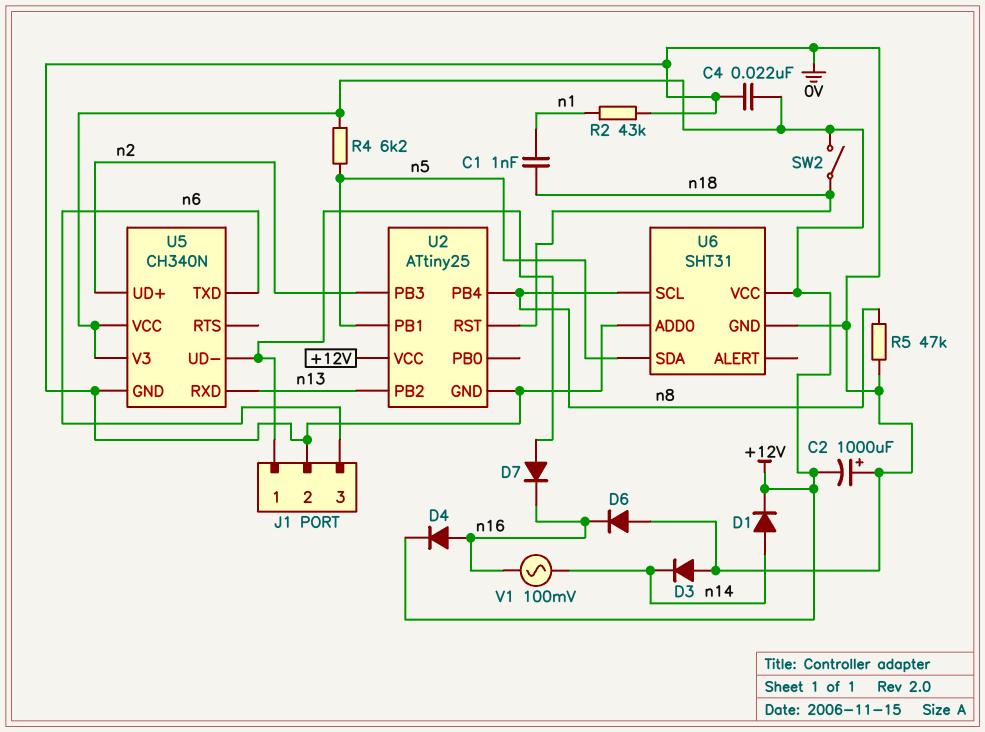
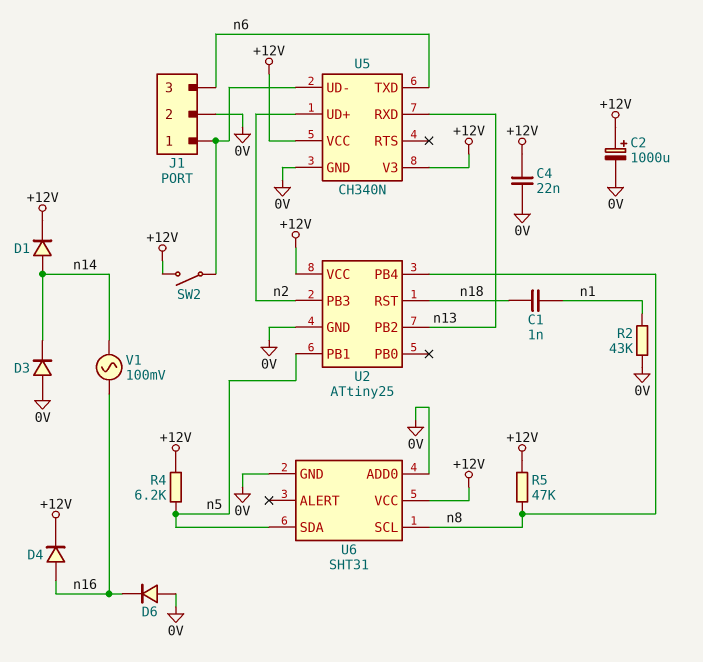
C2: 1000uF (plus 0V, minus +12V) -> 1000uF (plus +12V, minus 0V)
D7: diode (A J1/1, K n16) -> none
R5: 47k (0V, n8) -> 47k (+12V, n8)
SW2: switch (+12V, n18) -> switch (+12V, J1/1)

